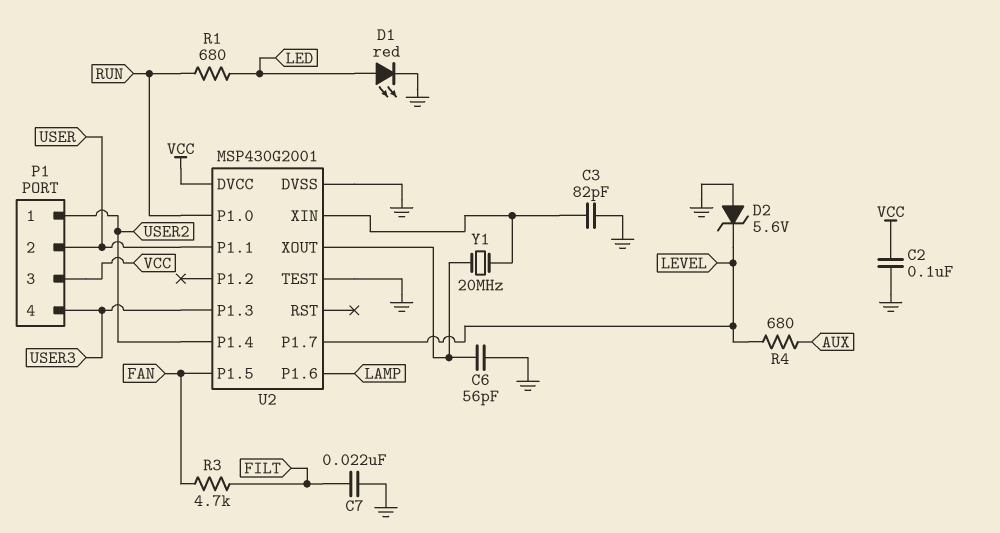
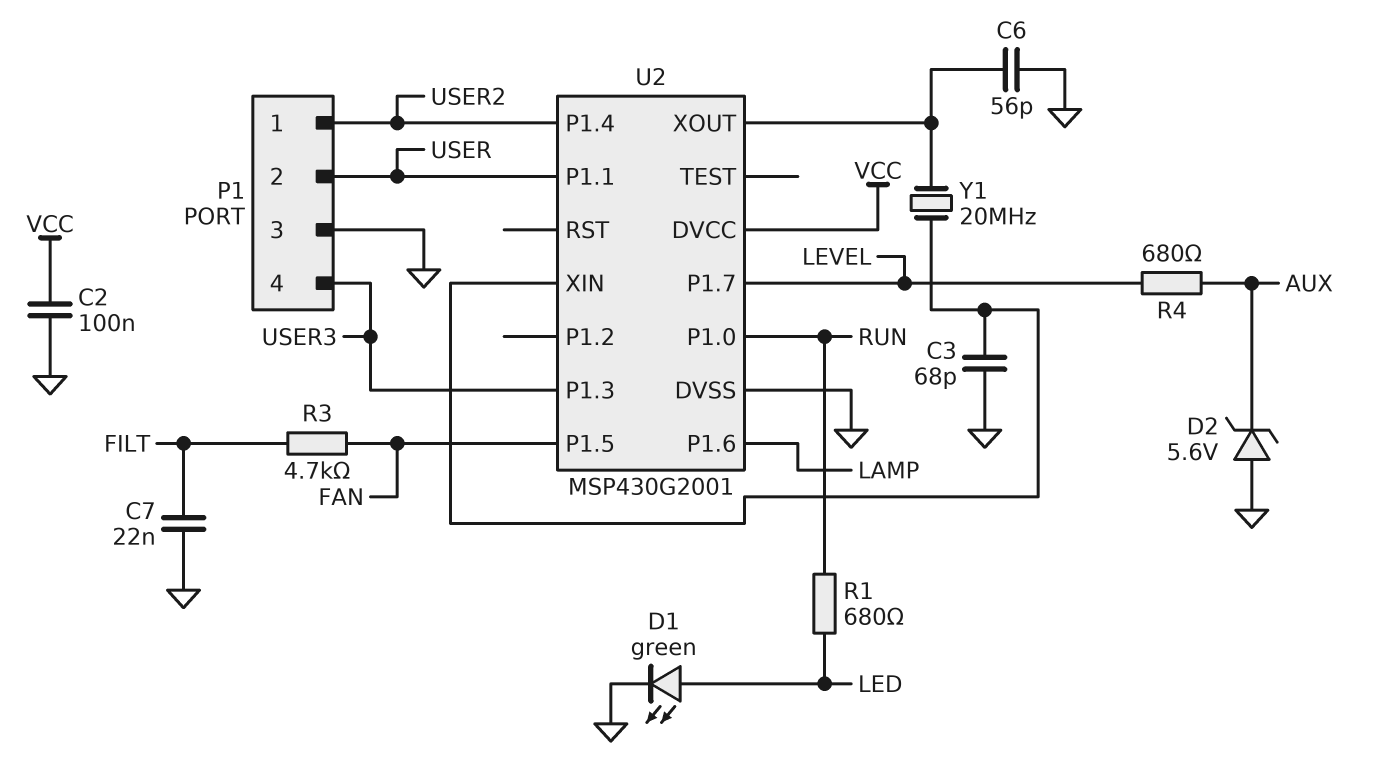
C3: 82pF (GND, U2/XIN) -> 68pF (GND, U2/XIN)
D1: LED red (A LED, K GND) -> LED green (A LED, K GND)
D2: zener 5.6V (A GND, K LEVEL) -> zener 5.6V (A GND, K AUX)
P1 pin 3: VCC -> GND
U2 pin TEST: GND -> none

